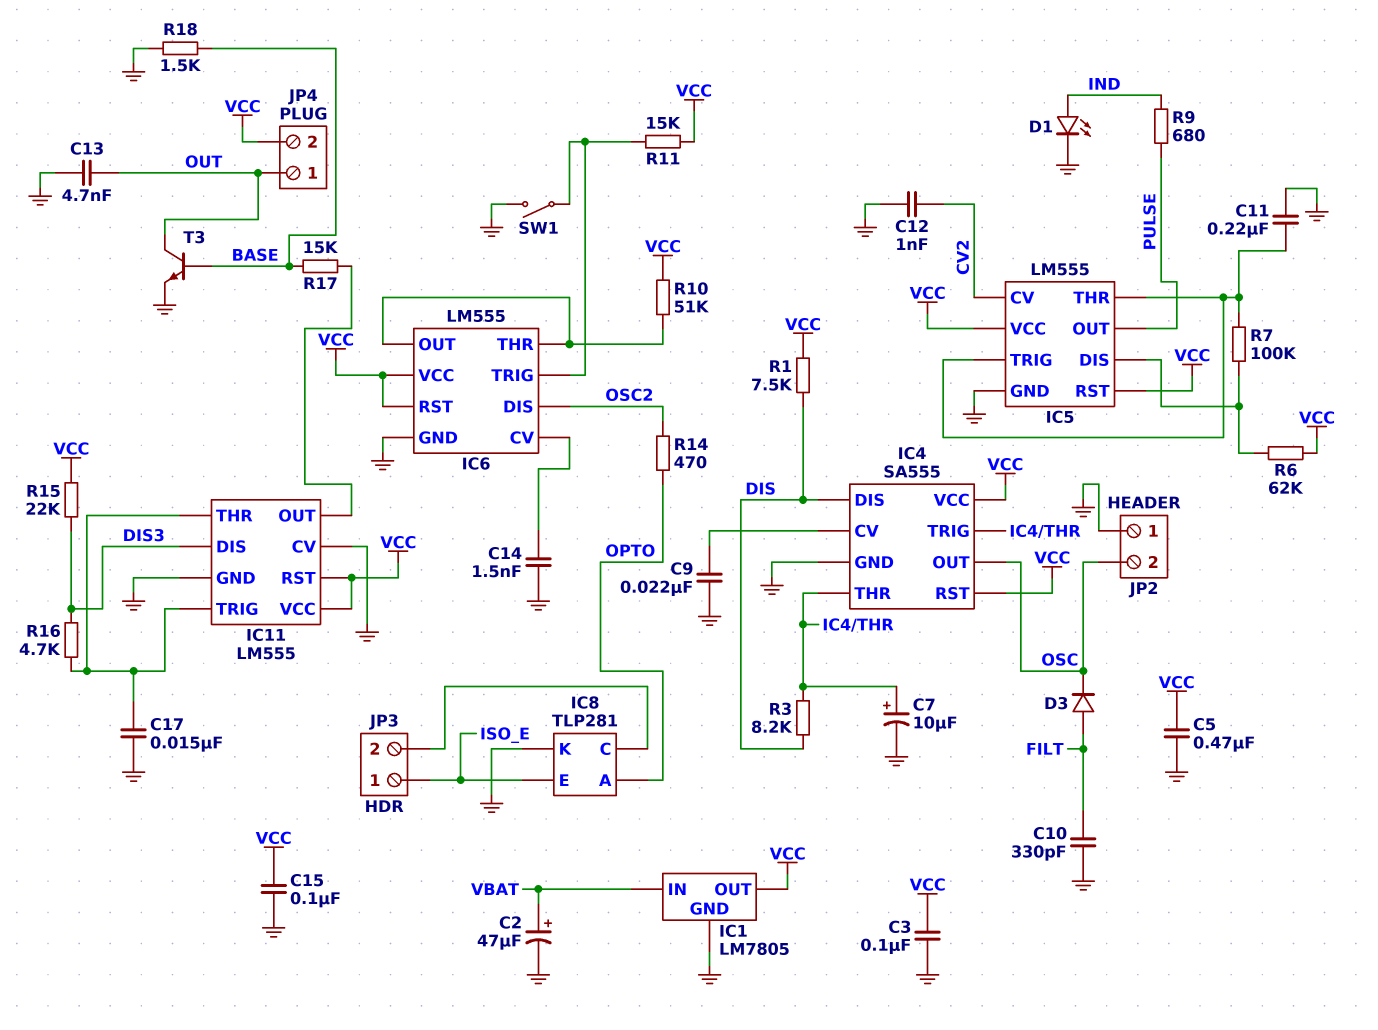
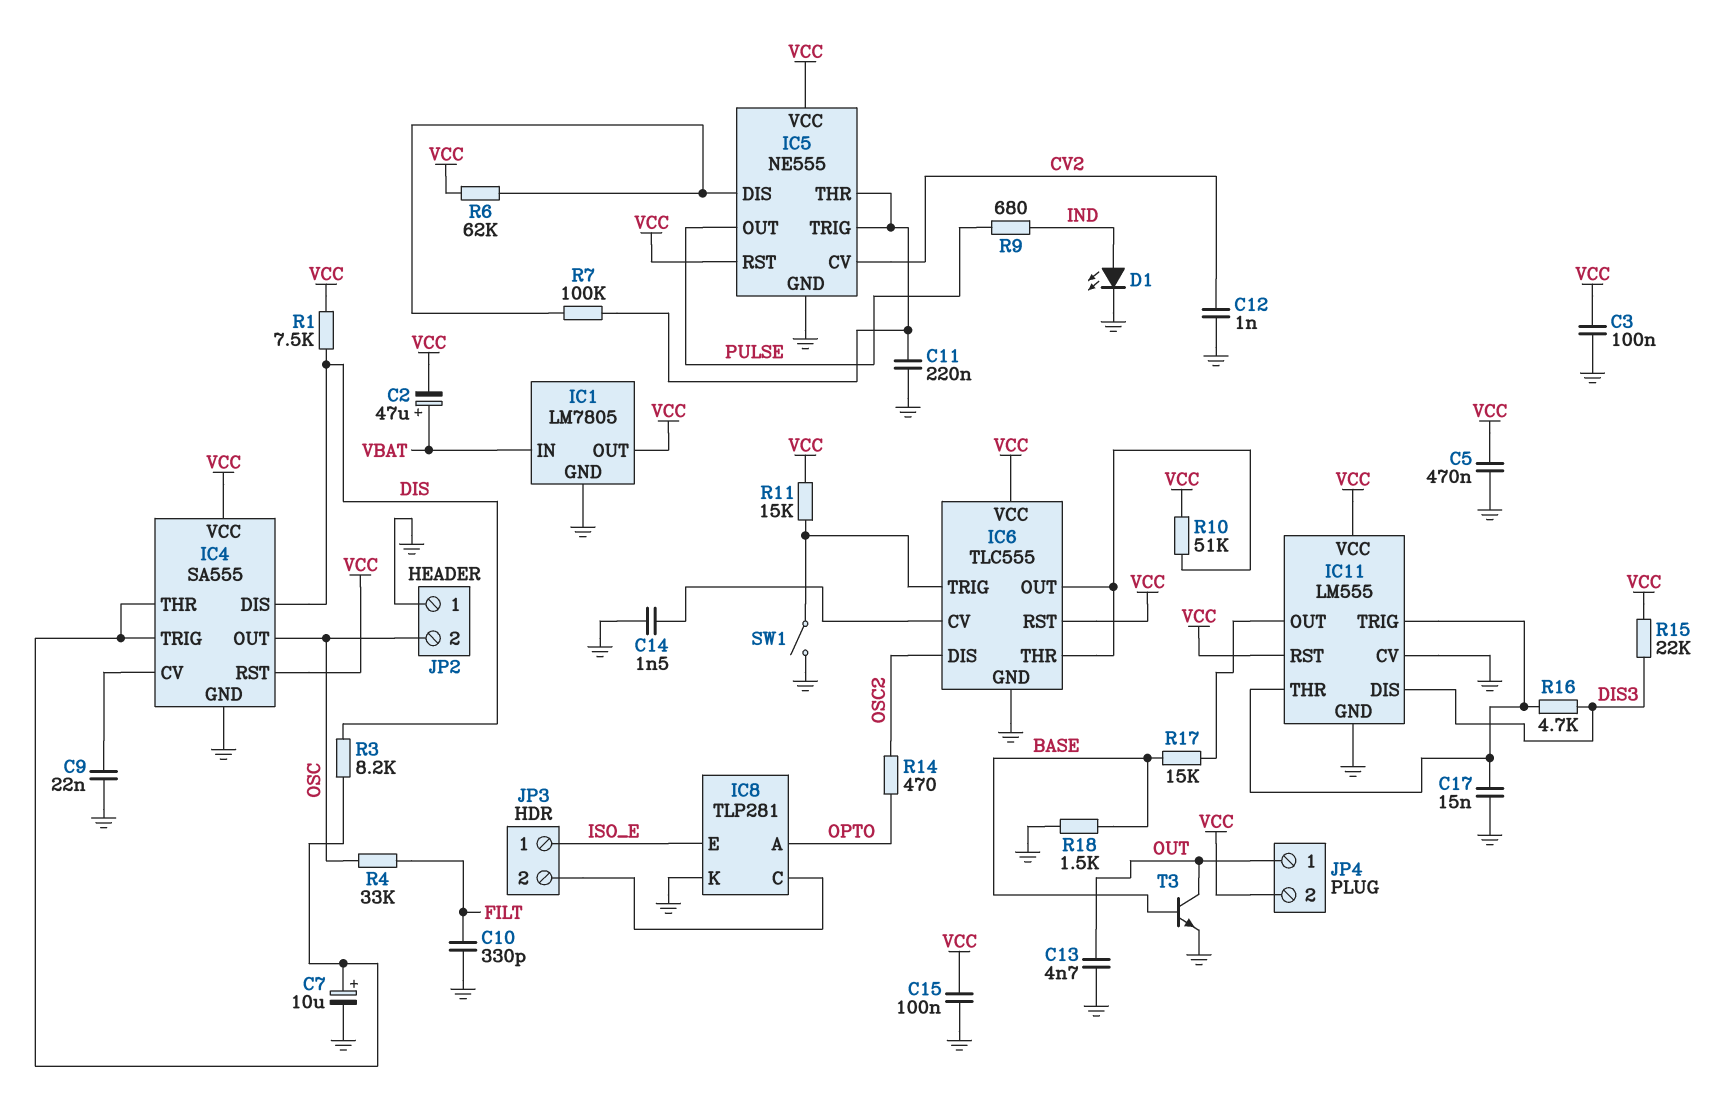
C2: 47uF (plus VBAT, minus GND) -> 47uF (plus VBAT, minus VCC)
D3: diode (A FILT, K OSC) -> none
IC5: LM555 -> NE555
IC6: LM555 -> TLC555
R4: none -> 33k (FILT, OSC)

